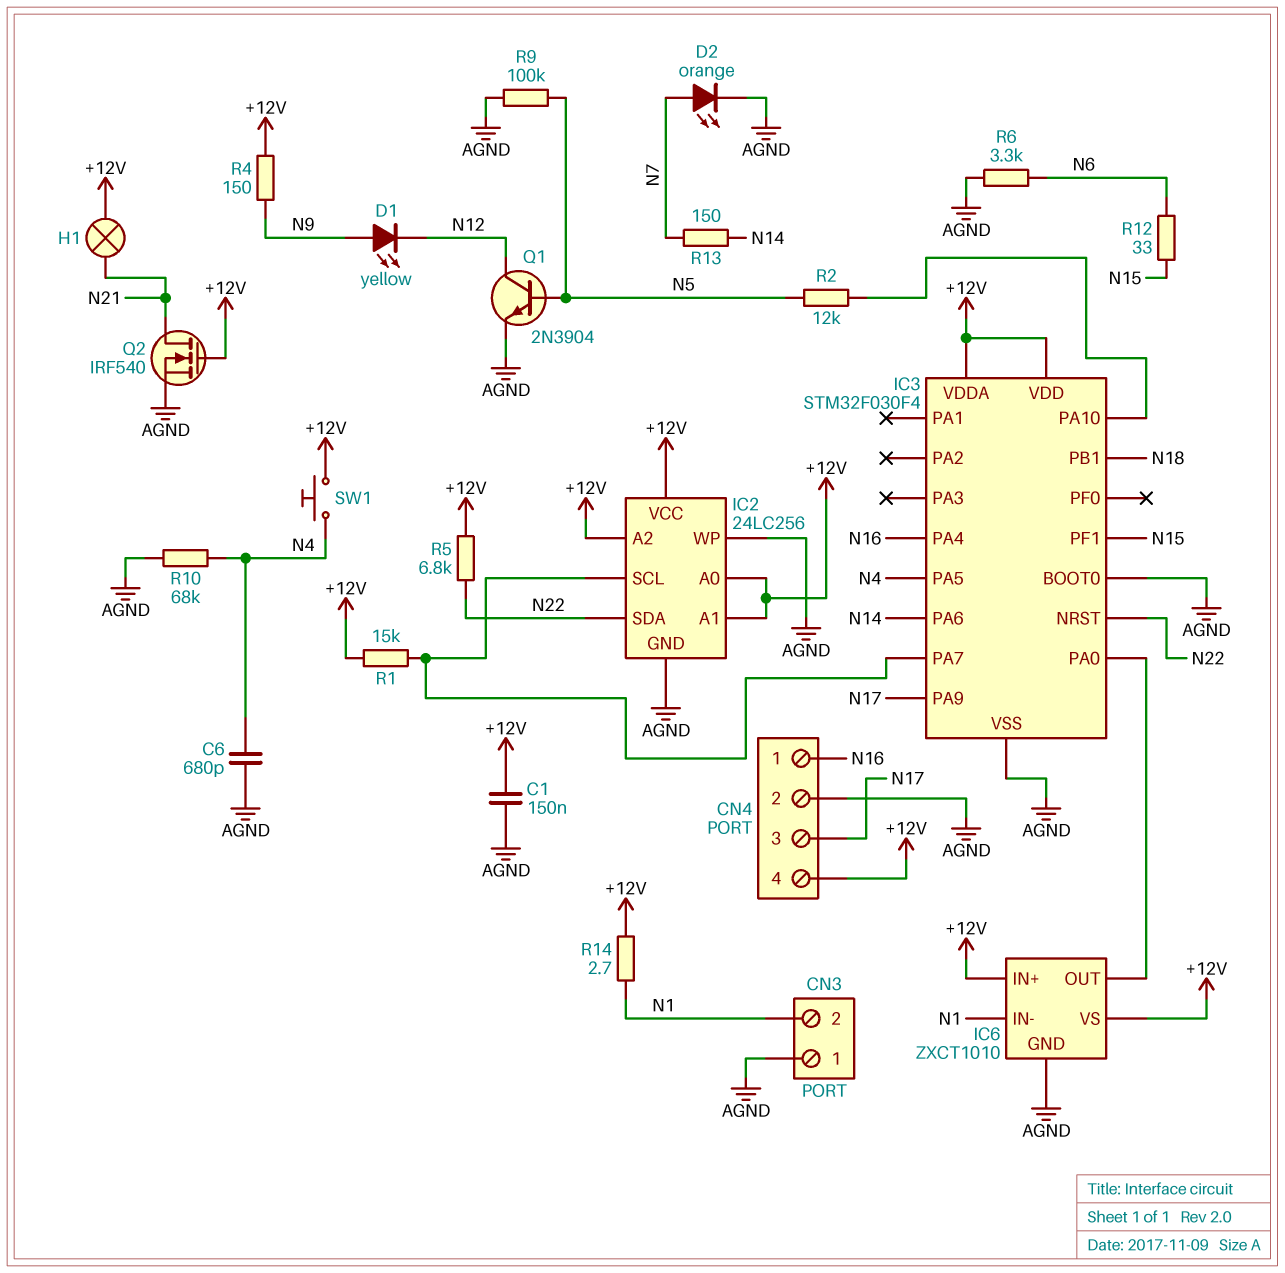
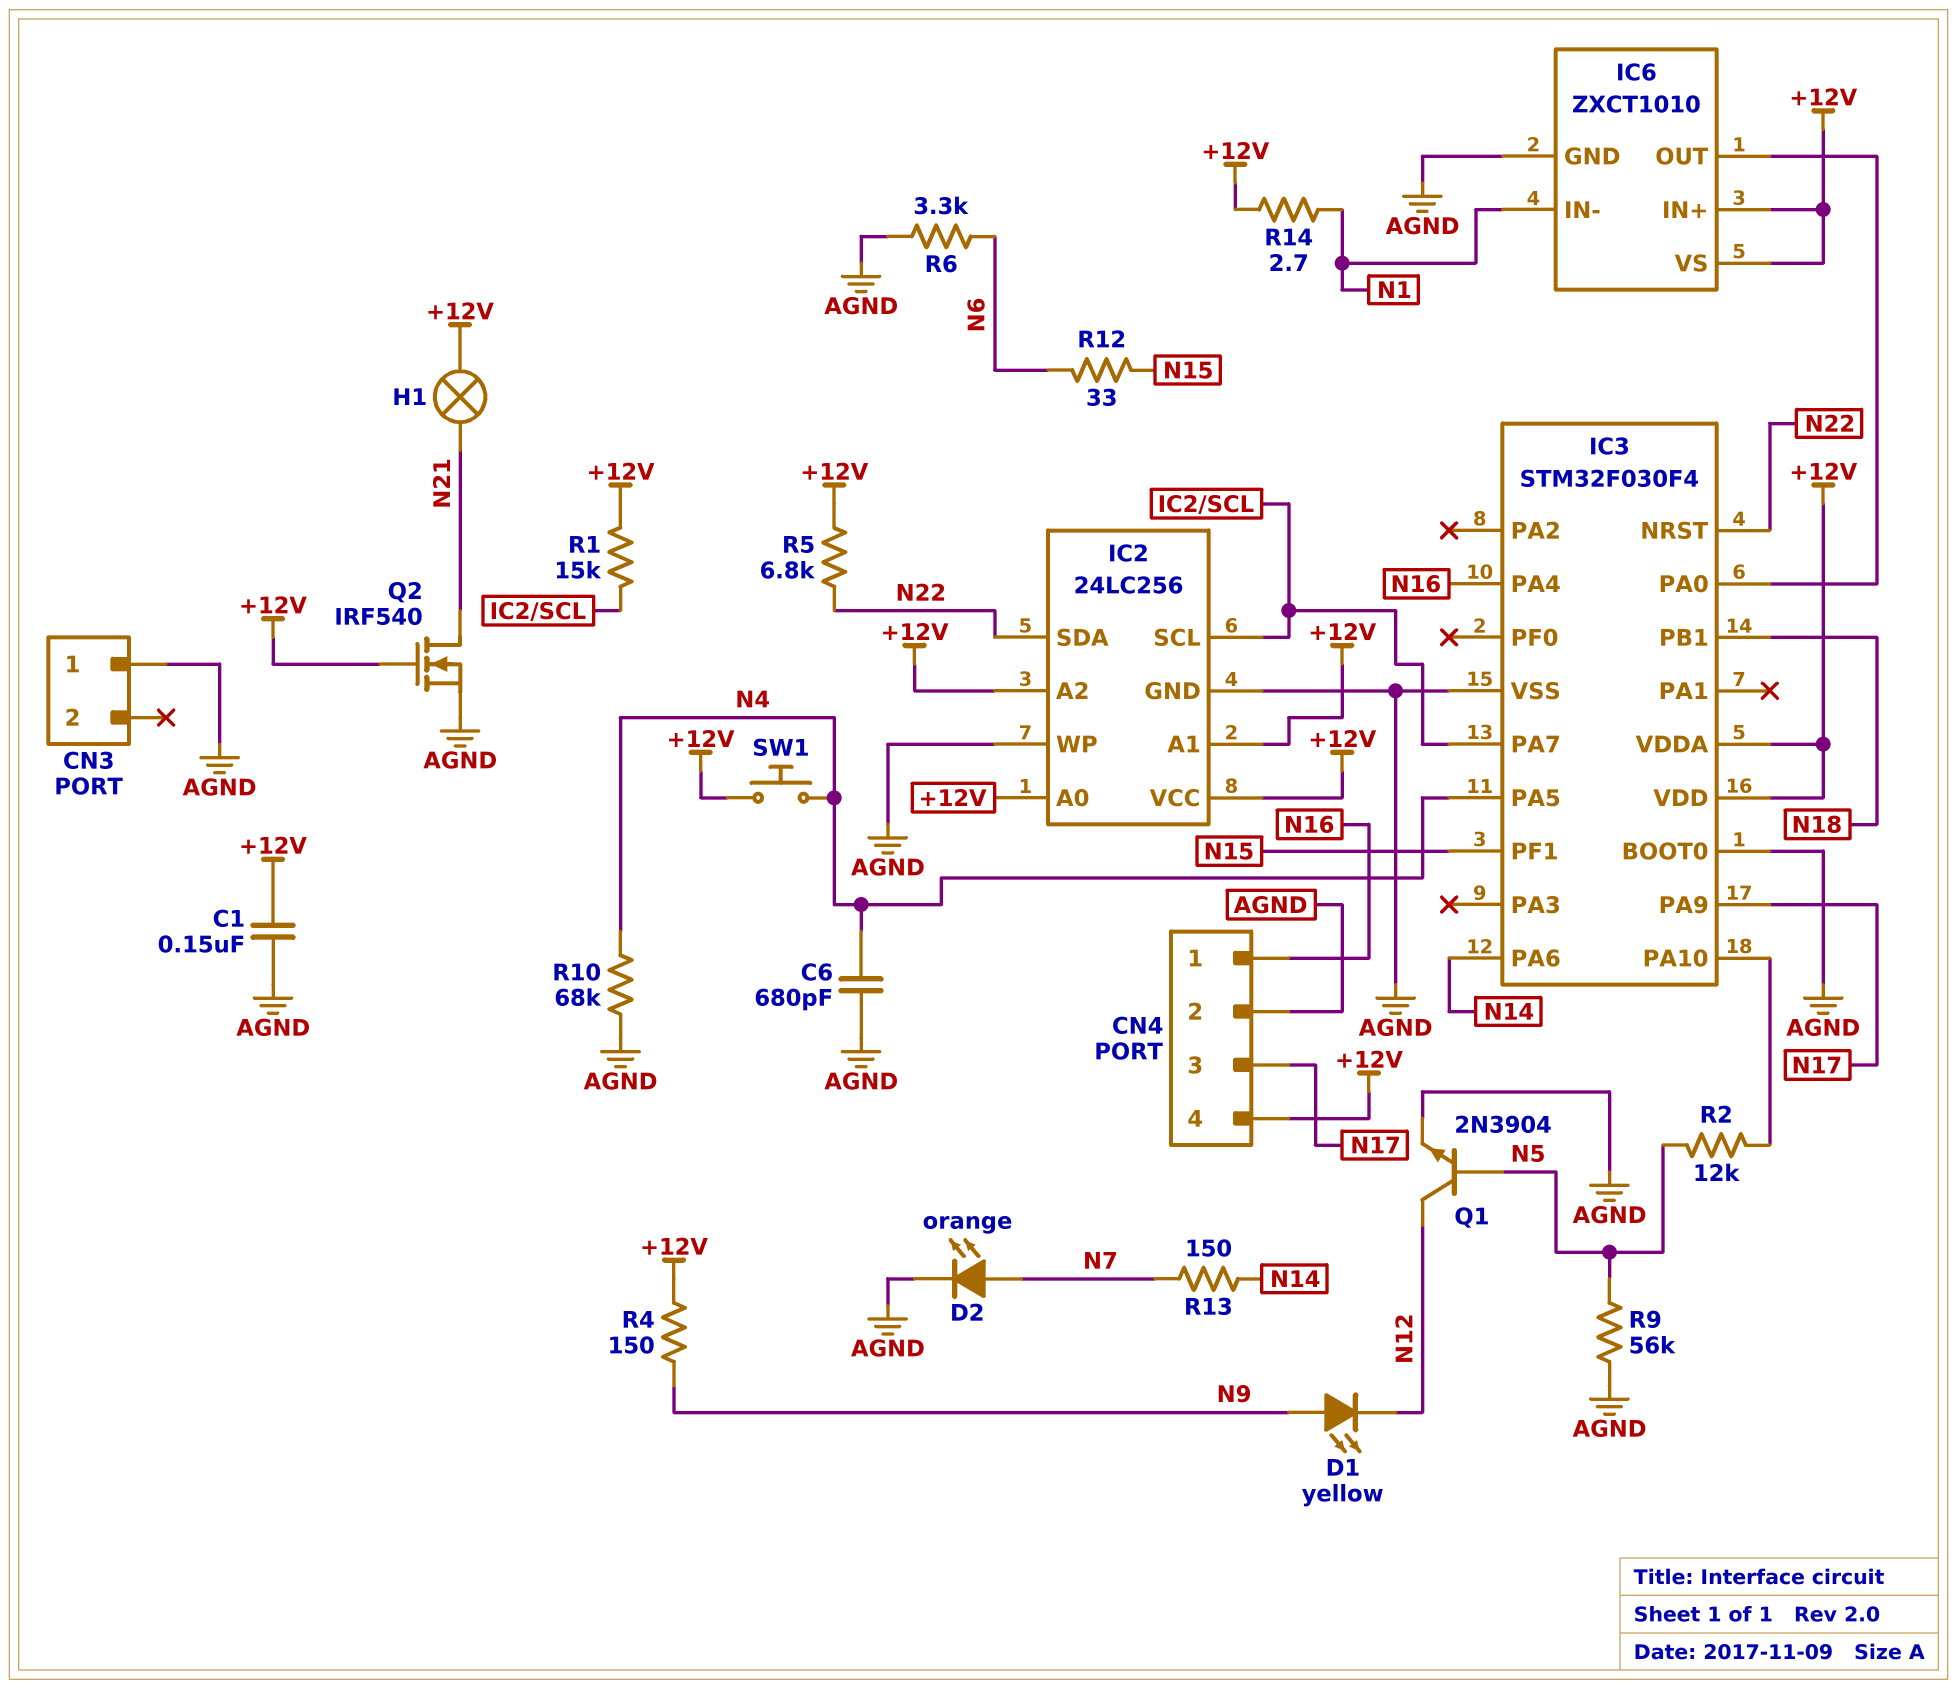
CN3 pin 2: N1 -> none
R9: 100k (AGND, N5) -> 56k (AGND, N5)

